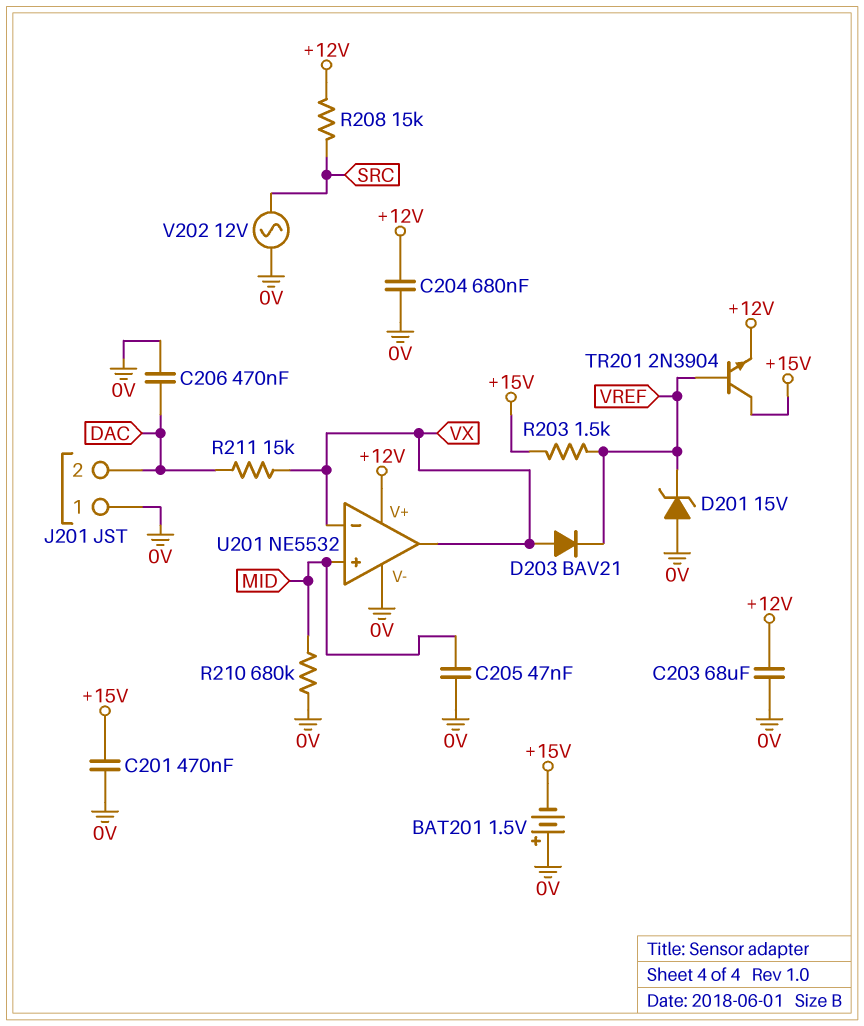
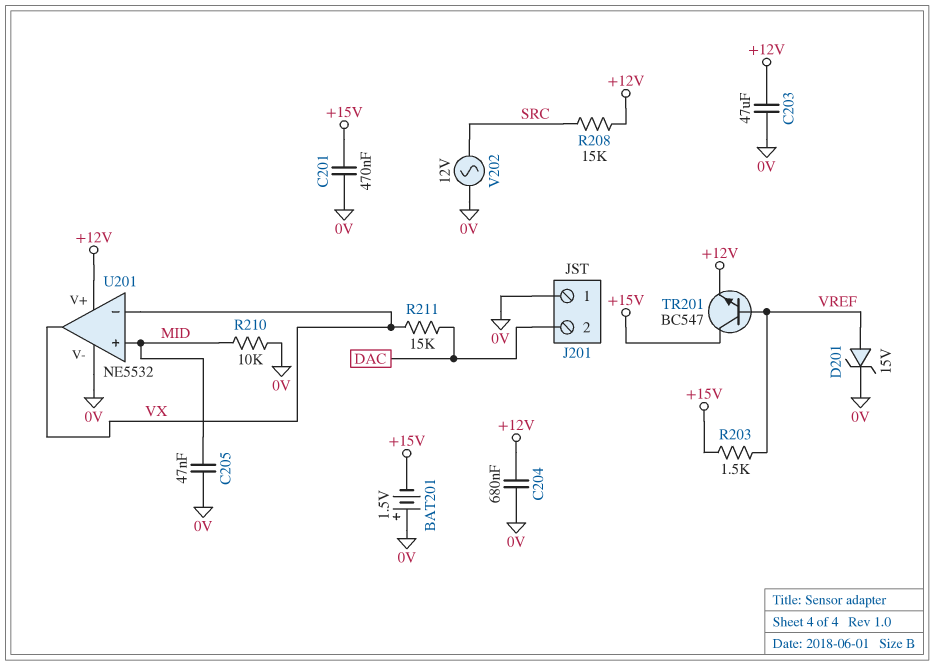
C203: 68uF (+12V, 0V) -> 47uF (+12V, 0V)
C206: 470nF (0V, DAC) -> none
D201: zener 15V (A 0V, K VREF) -> zener 15V (A VREF, K 0V)
D203: diode BAV21 (A VX, K VREF) -> none
R210: 680k (0V, MID) -> 10k (0V, MID)
TR201: NPN 2N3904 (B VREF, C +15V, E +12V) -> NPN BC547 (B VREF, C +15V, E +12V)

